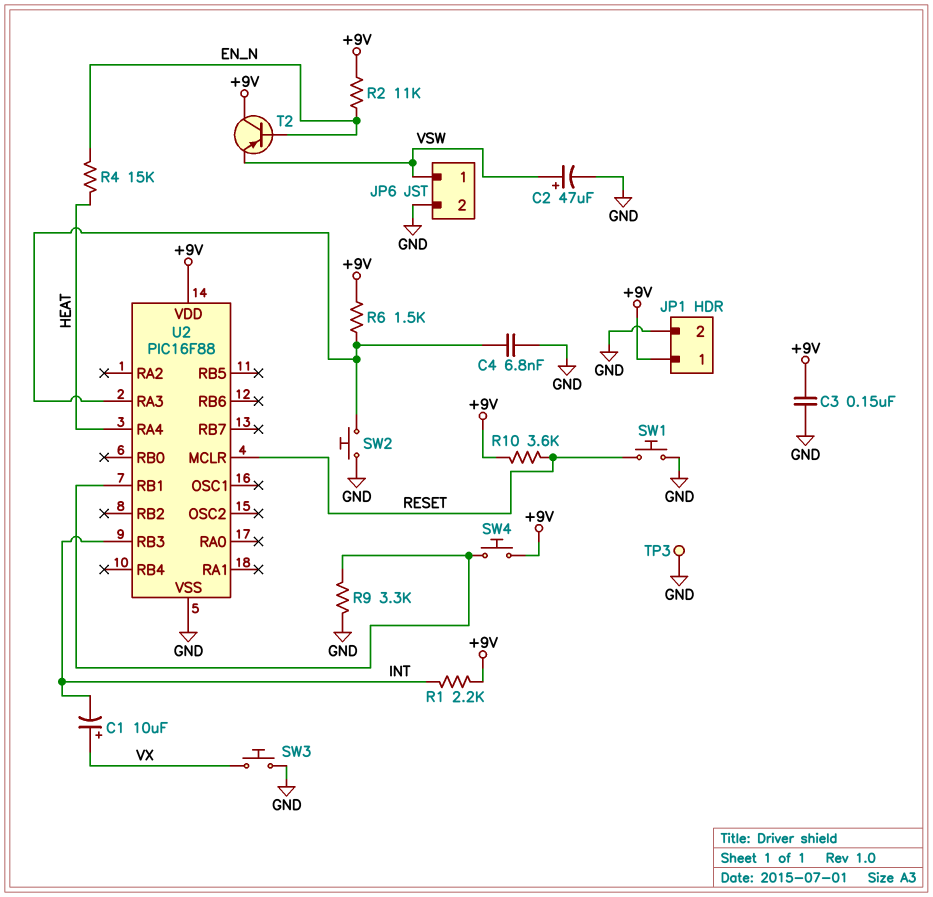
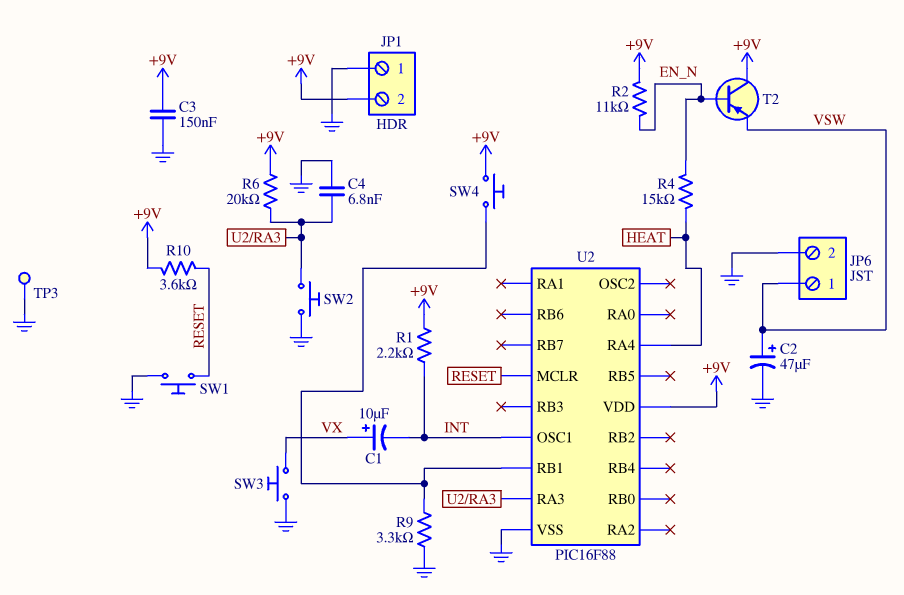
JP1 pin 1: +9V -> GND
JP1 pin 2: GND -> +9V
R6: 1.5k (+9V, U2/RA3) -> 20k (+9V, U2/RA3)
U2 pin OSC1: none -> INT
U2 pin RB3: INT -> none

